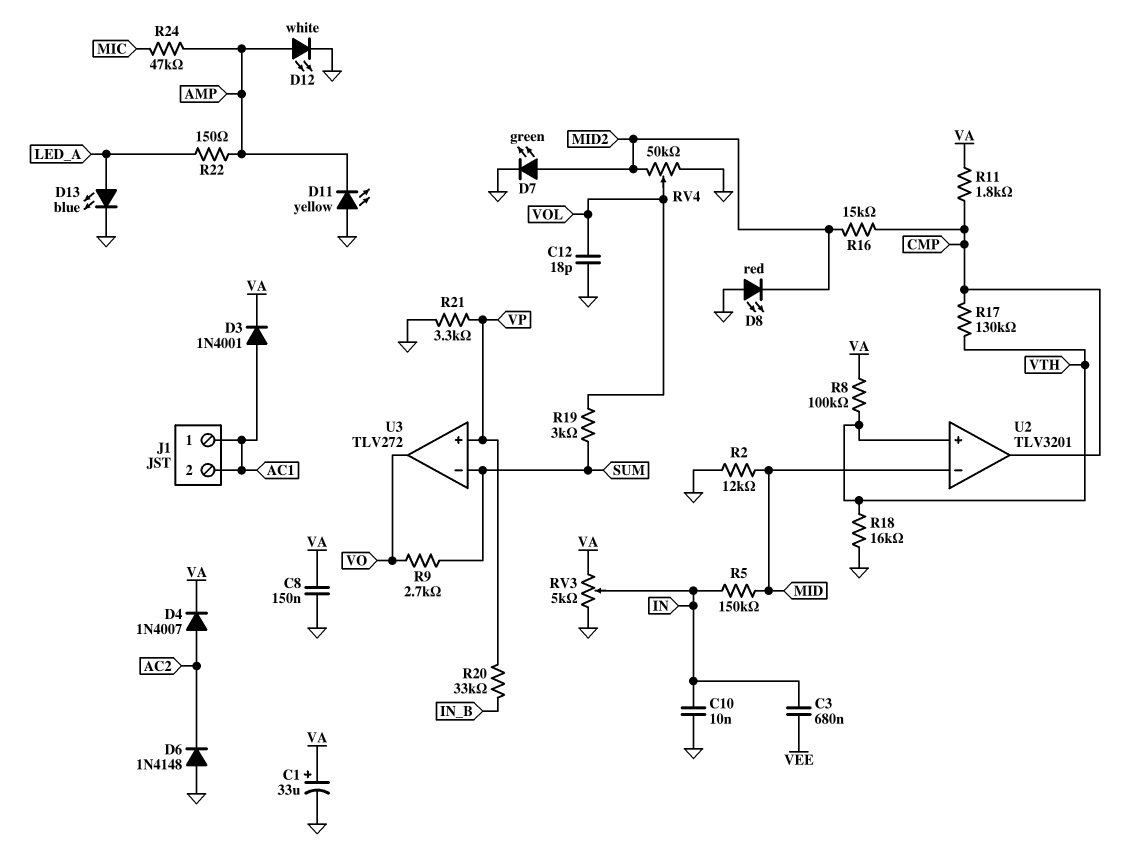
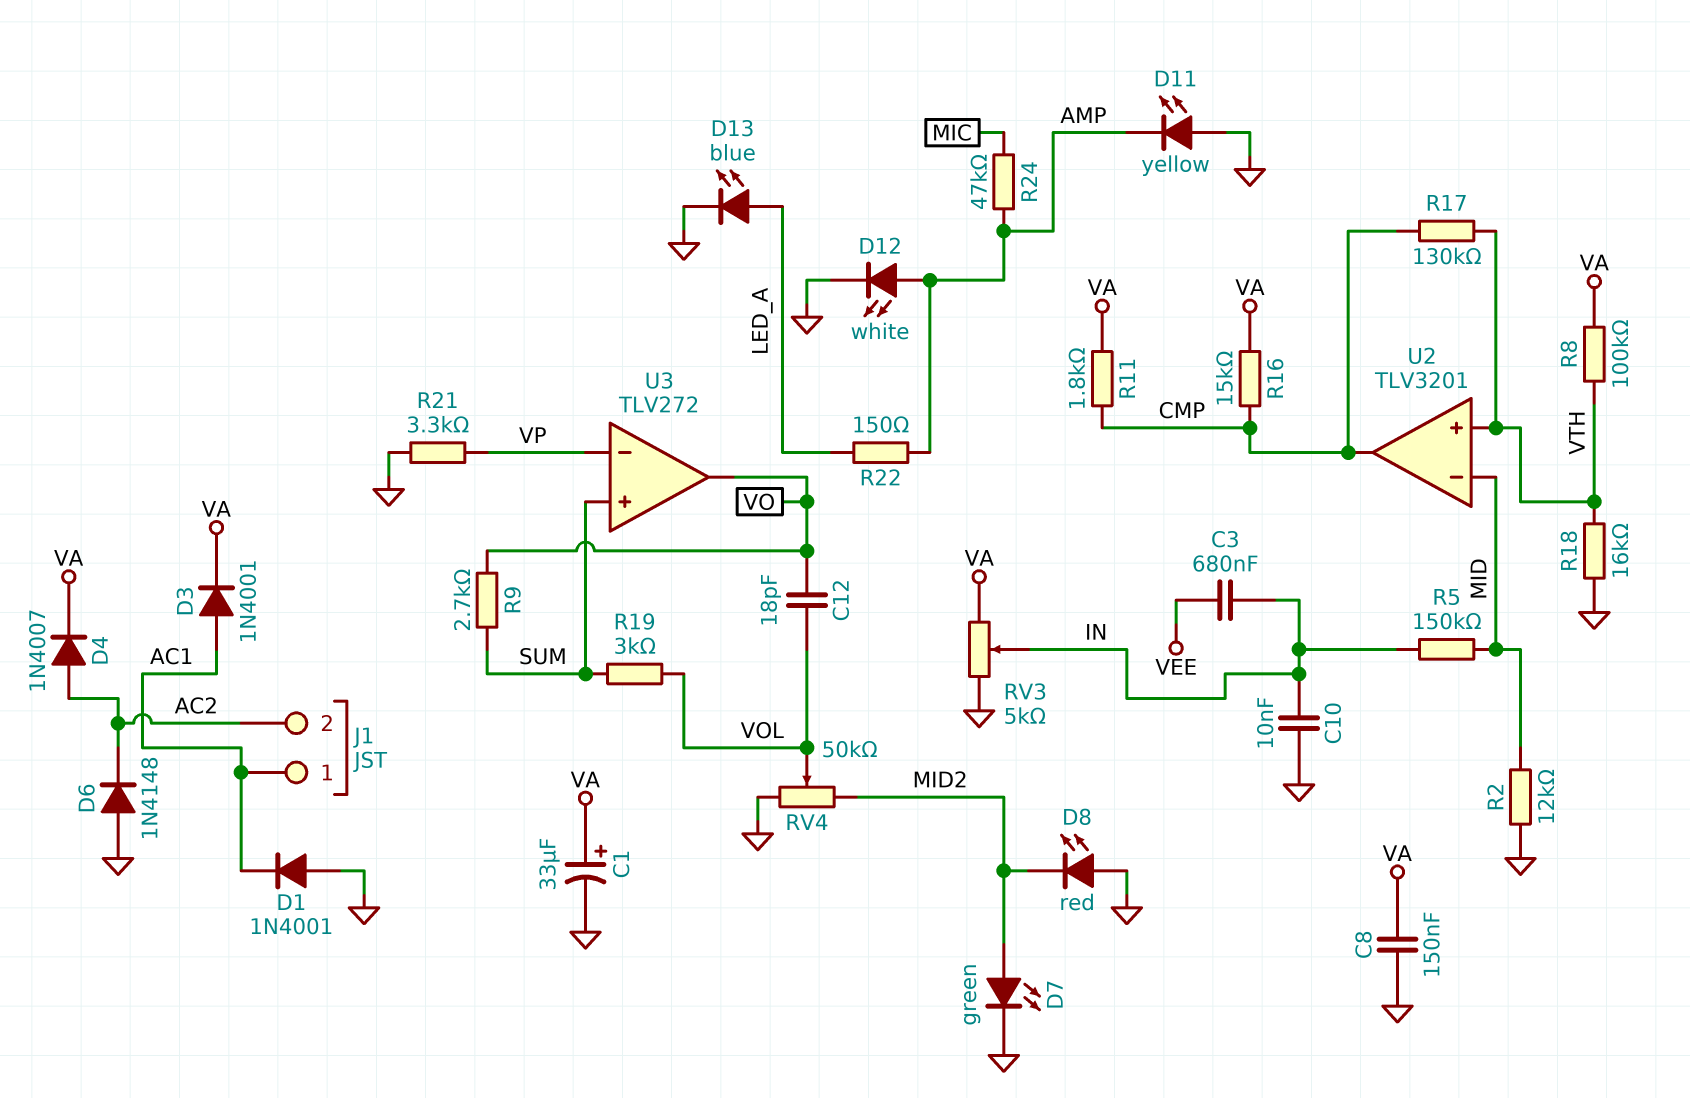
C12: 18pF (GND, VOL) -> 18pF (VO, VOL)
D1: none -> diode 1N4001 (A GND, K AC1)
J1 pin 2: AC1 -> AC2
R16: 15k (CMP, MID2) -> 15k (CMP, VA)
R20: 33k (IN_B, VP) -> none
U3 pin in+: VP -> SUM
U3 pin in-: SUM -> VP

